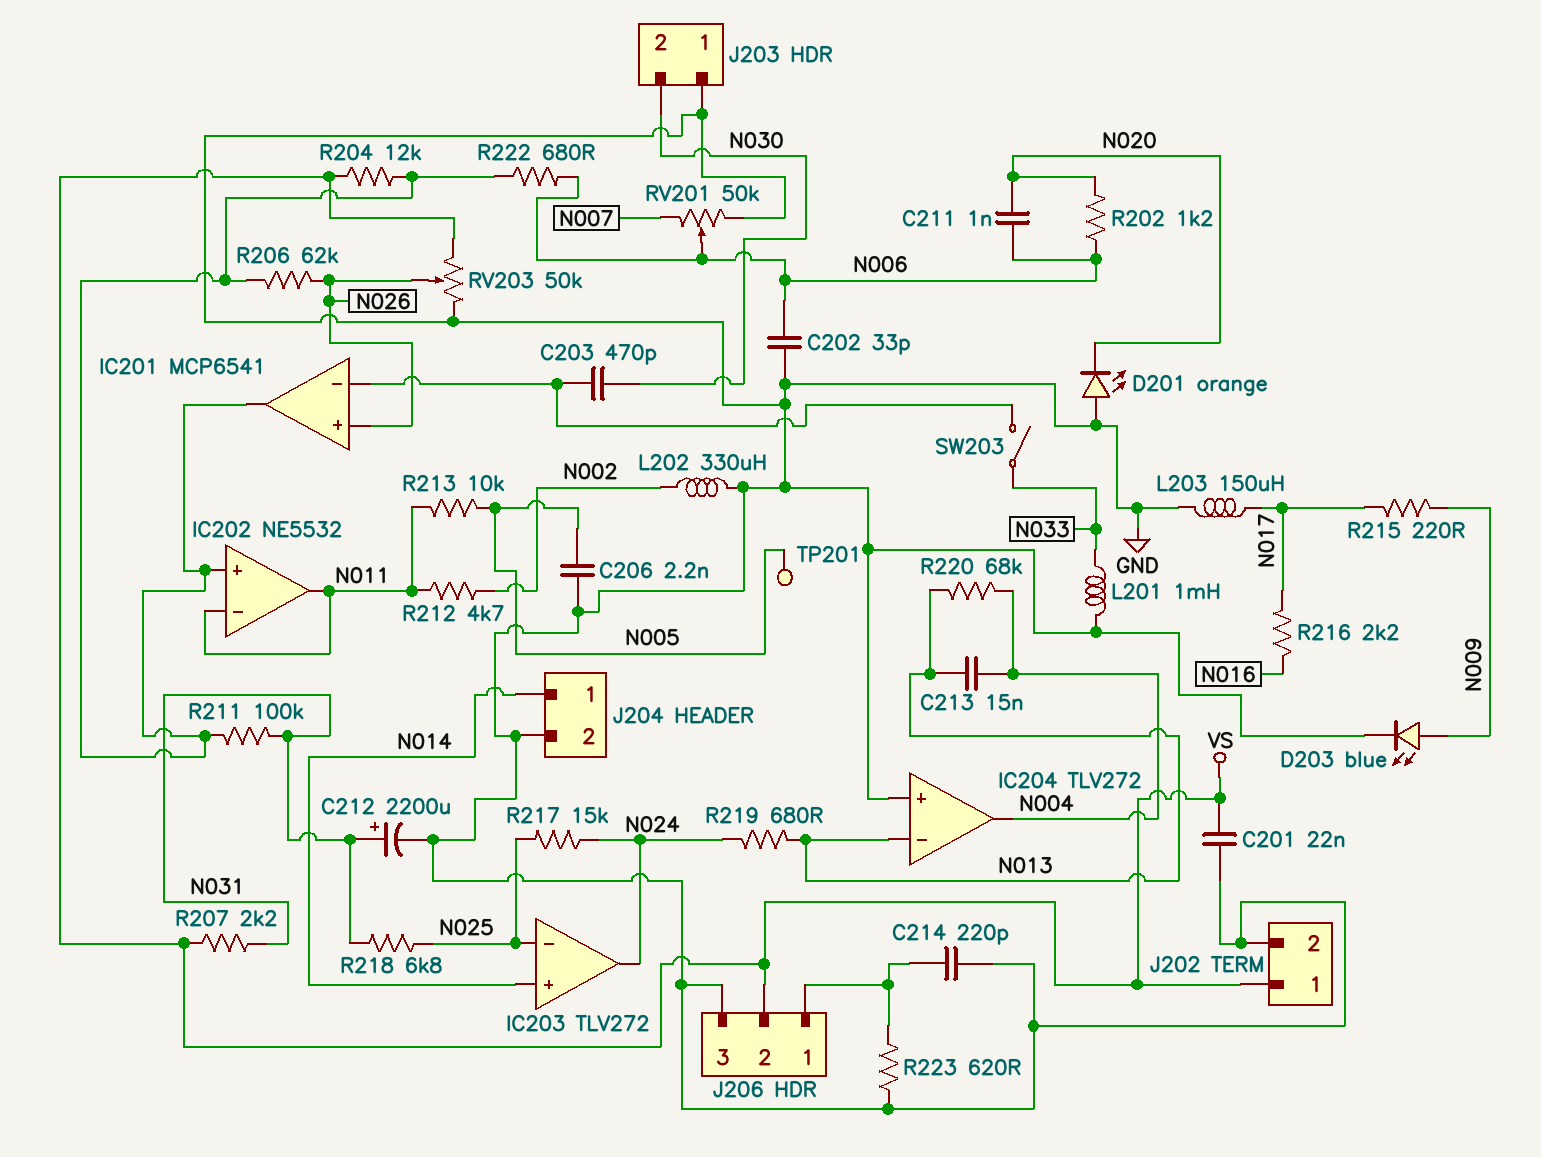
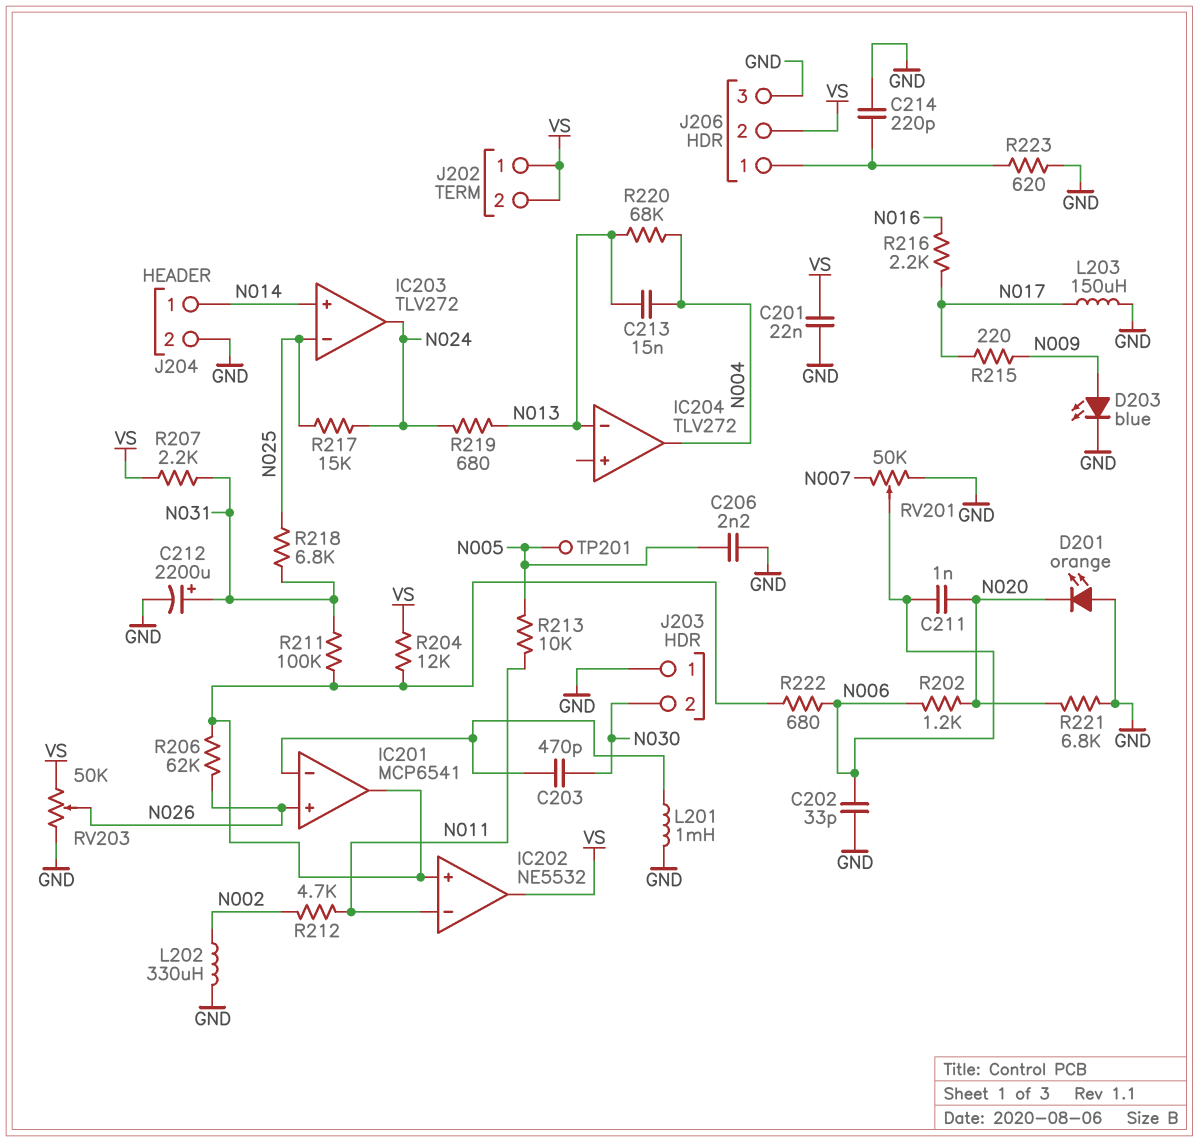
IC202 pin out: N011 -> VS
IC204 pin in+: GND -> none
J202 pin 2: GND -> VS
L201: 1mH (GND, N033) -> 1mH (GND, IC201/in-)
R221: none -> 6.8k (GND, N020)
SW203: switch (IC201/in-, N033) -> none

